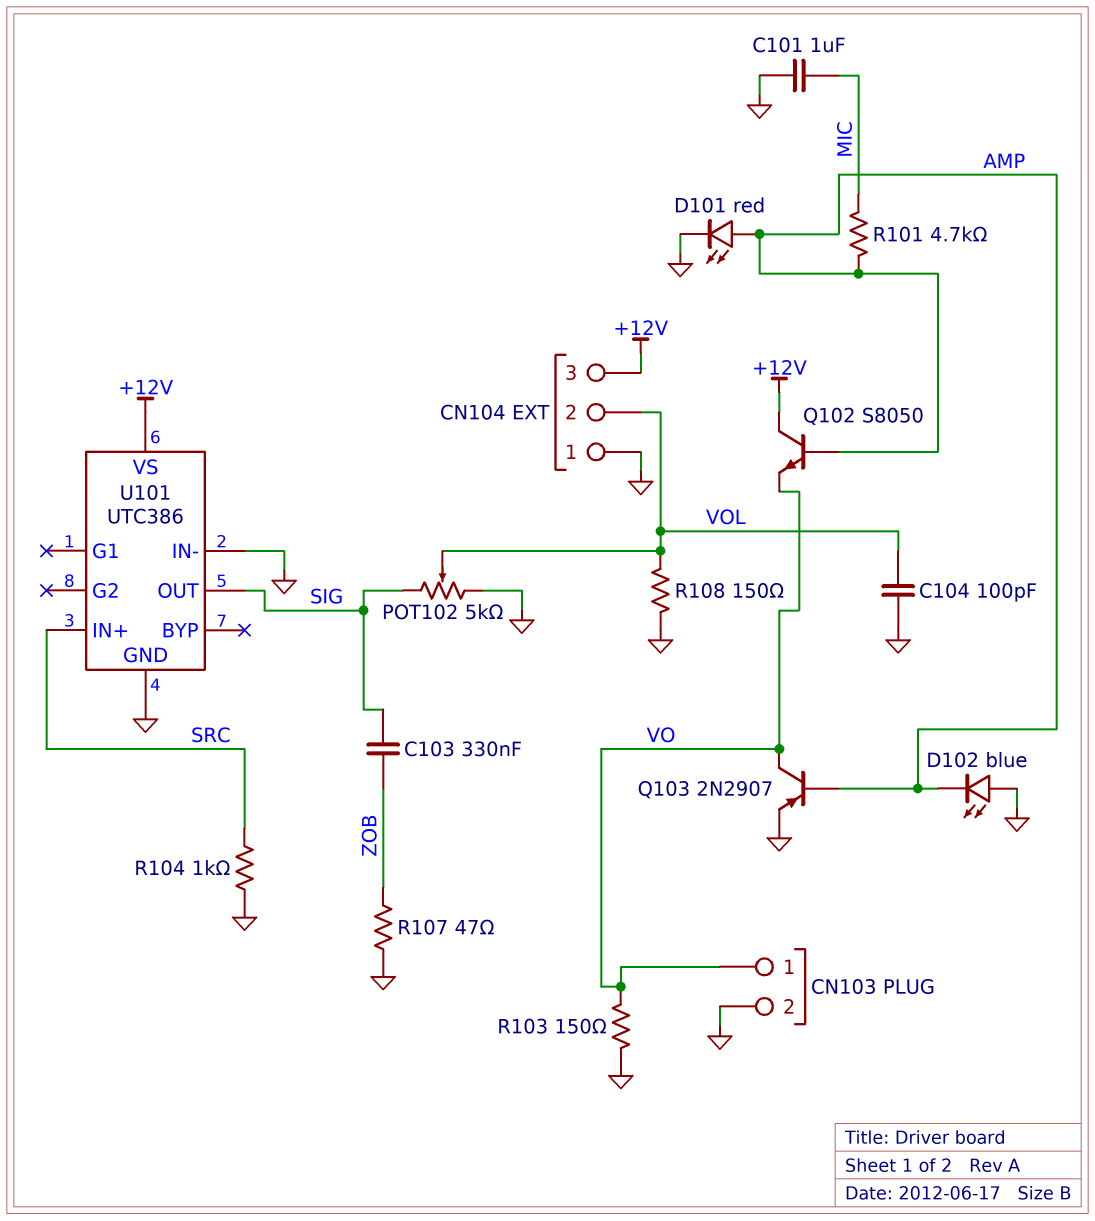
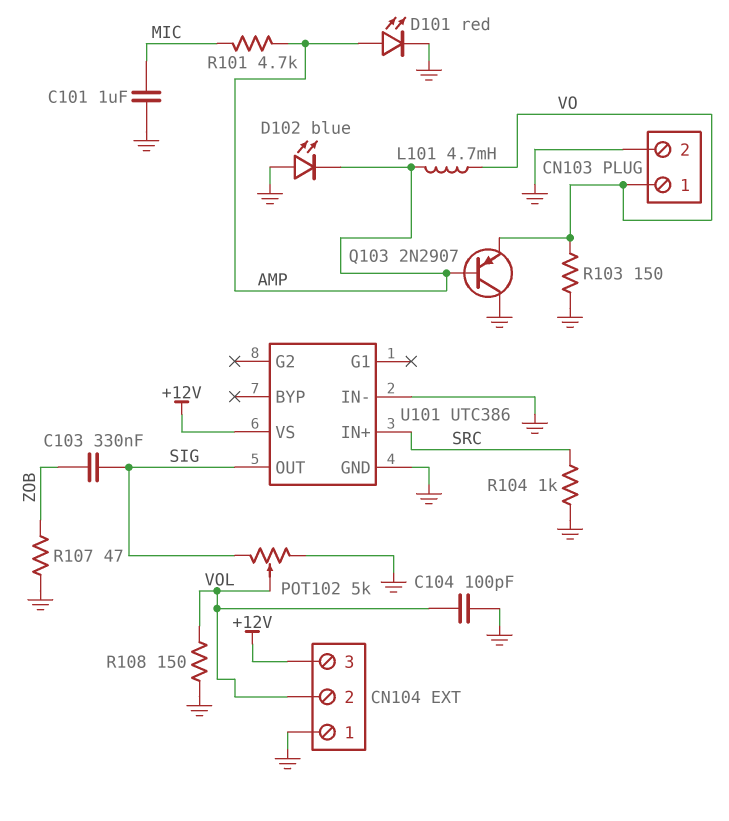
L101: none -> 4.7mH (AMP, VO)
Q102: NPN S8050 (B AMP, C +12V, E VO) -> none
Q103: PNP 2N2907 (B AMP, C VO, E GND) -> PNP 2N2907 (B AMP, C GND, E VO)

